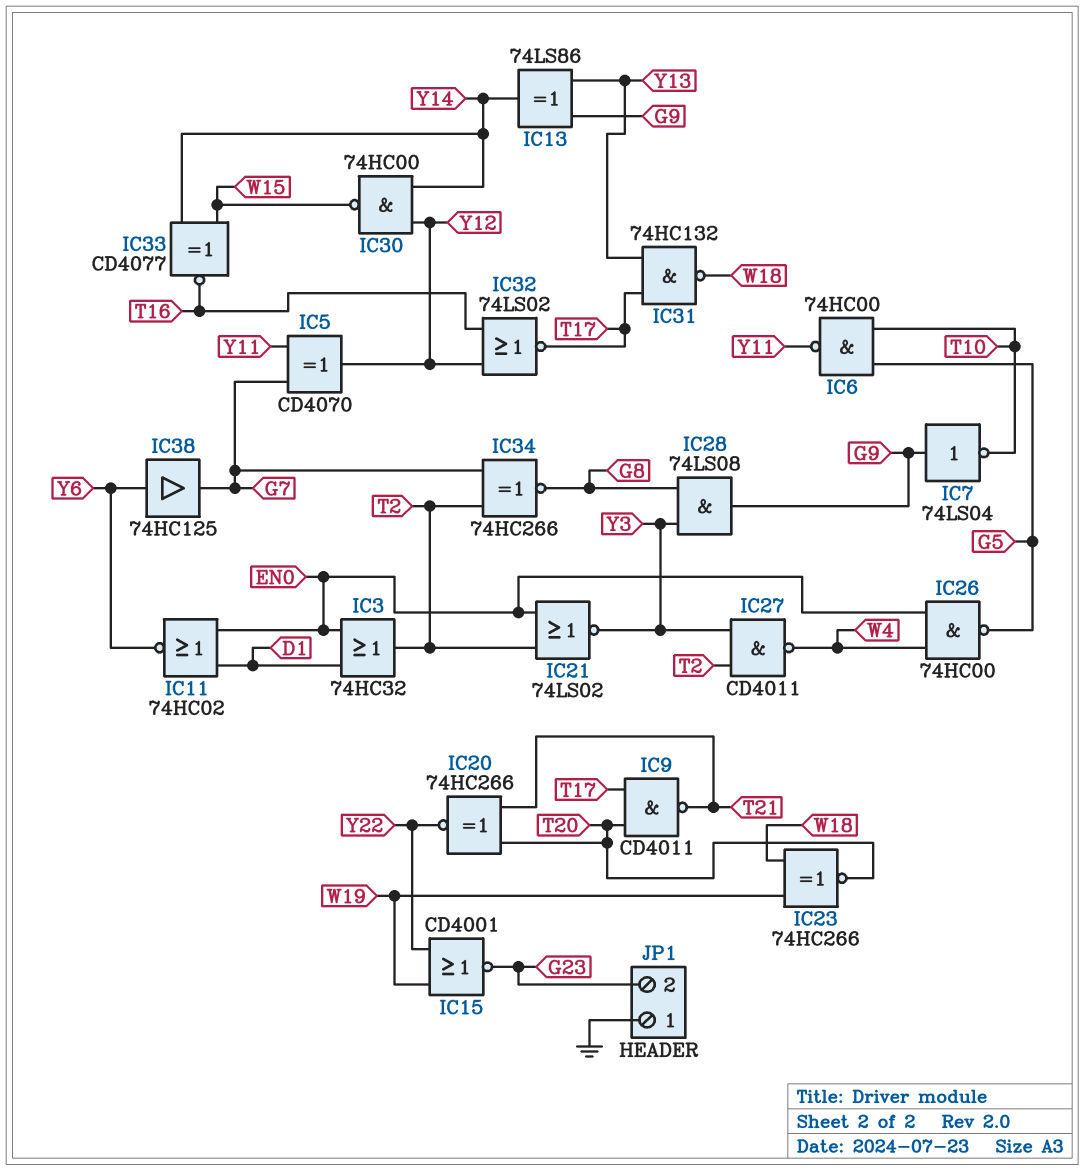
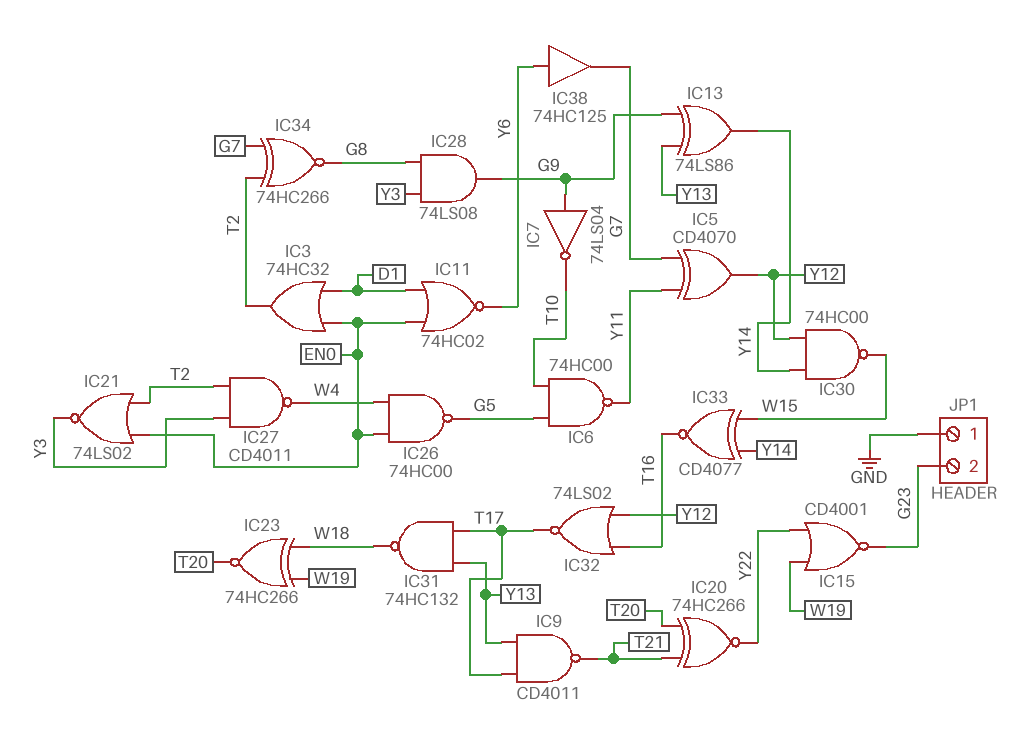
IC9: NAND CD4011 (in T17, in T20, out T21) -> NAND CD4011 (in T17, in Y13, out T21)

